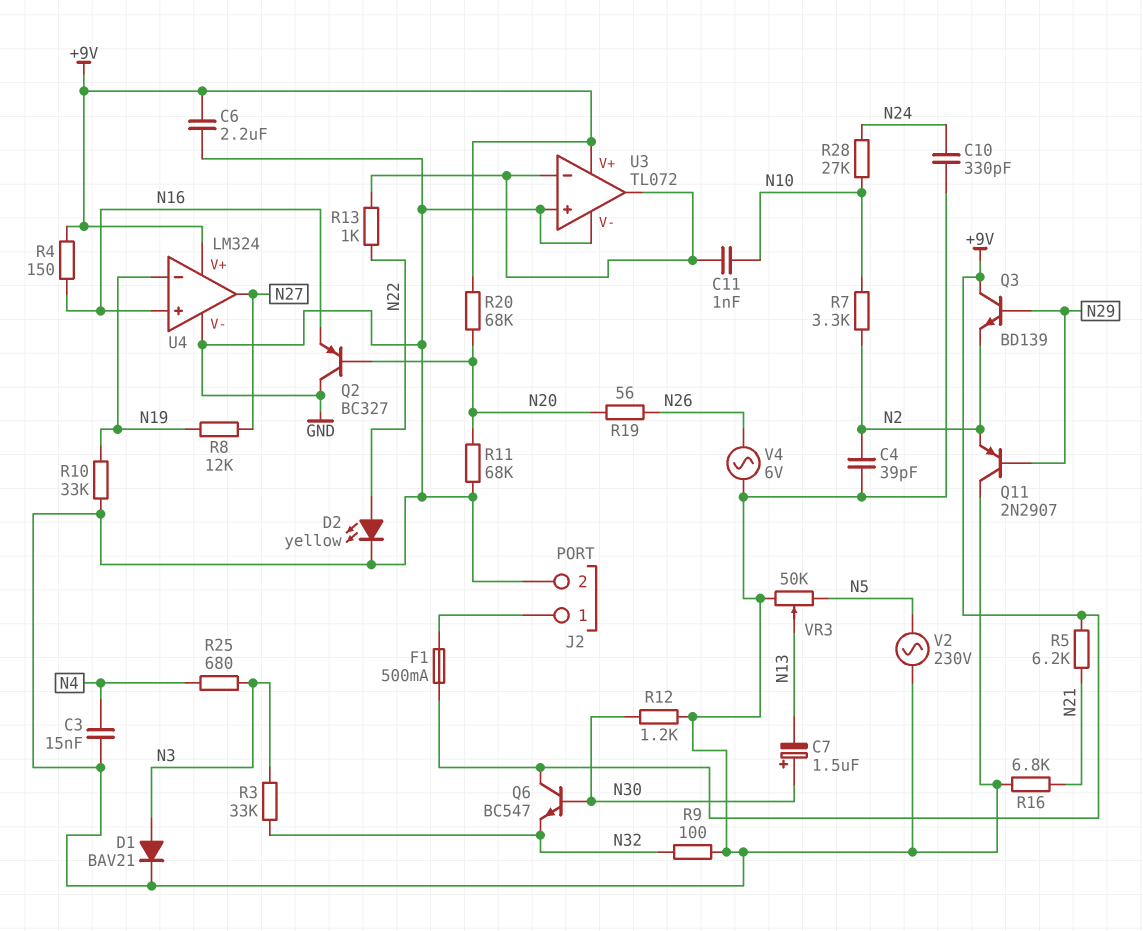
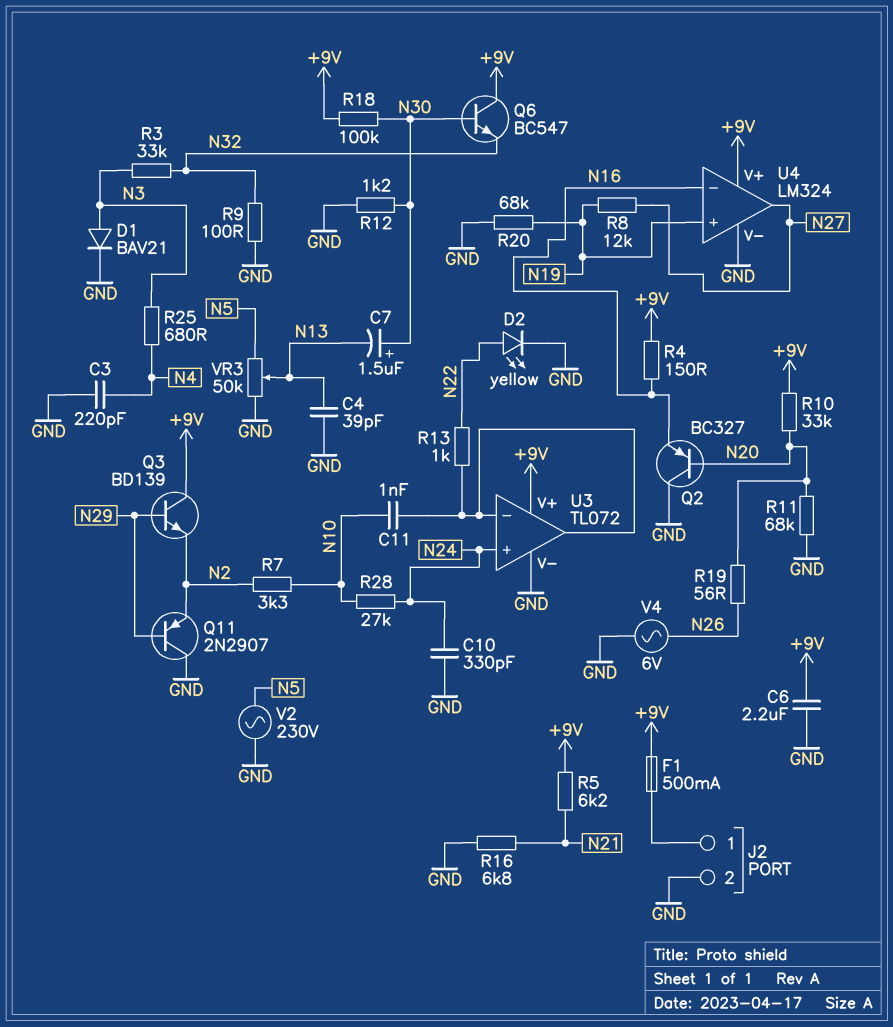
C3: 15nF (GND, N4) -> 220pF (GND, N4)
C4: 39pF (GND, N2) -> 39pF (GND, N13)
R10: 33k (GND, N19) -> 33k (+9V, N20)
R18: none -> 100k (+9V, N30)
R20: 68k (+9V, N20) -> 68k (GND, N19)
U3 pin in+: GND -> N24
U4 pin in+: N16 -> N19
U4 pin in-: N19 -> N16

